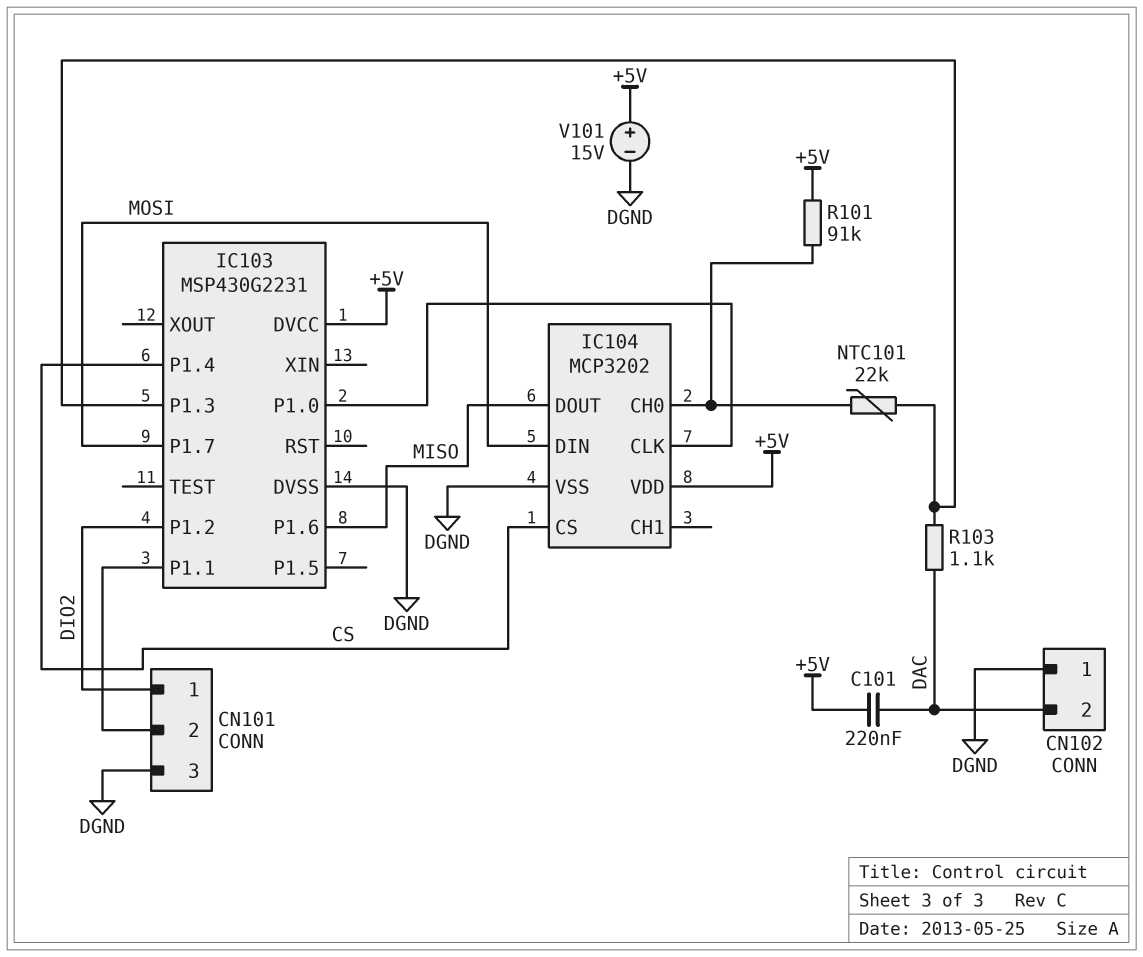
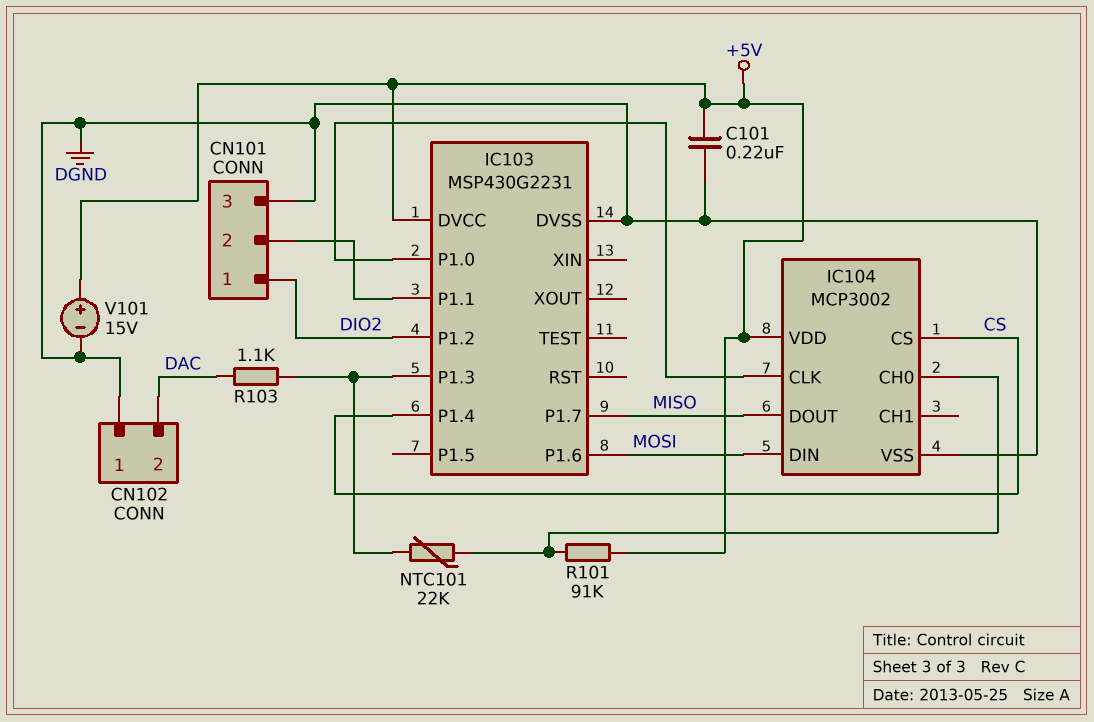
C101: 220nF (+5V, DAC) -> 220nF (+5V, DGND)
IC103 pin P1.6: MISO -> MOSI
IC103 pin P1.7: MOSI -> MISO
IC104: MCP3202 -> MCP3002

